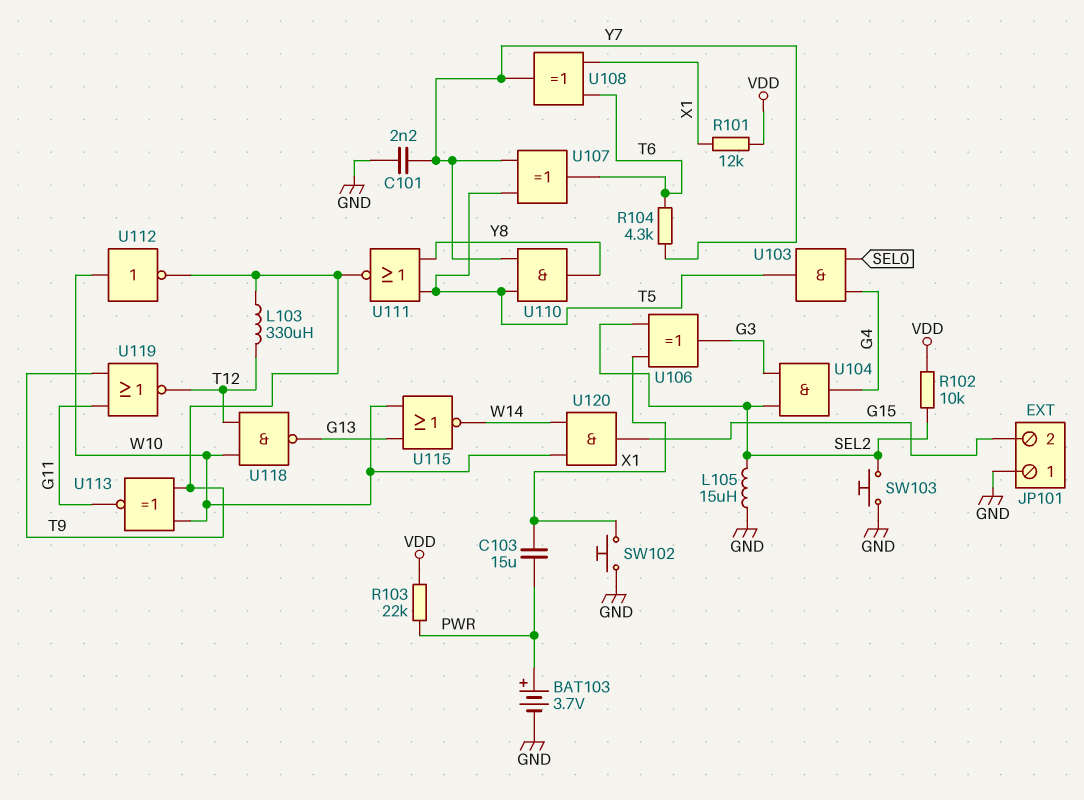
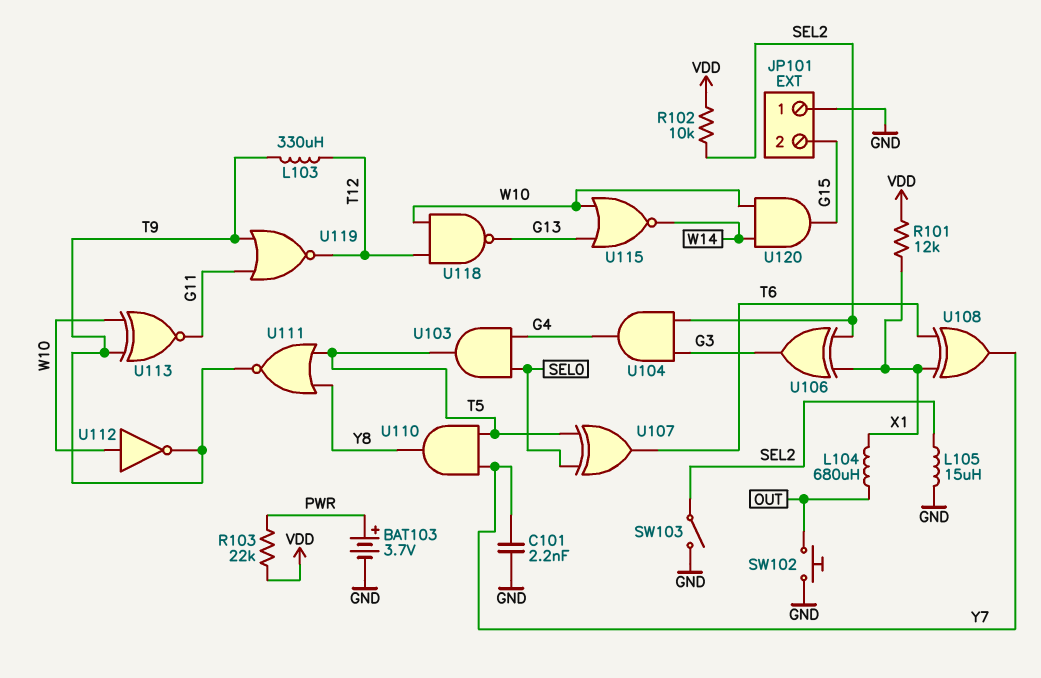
C103: 15uF (PWR, X1) -> none
L104: none -> 680uH (OUT, X1)
R104: 4.3k (T6, Y7) -> none
SW102: button (GND, X1) -> button (GND, OUT)
SW103: button (GND, SEL2) -> switch (GND, SEL2)
U107: XOR (in T5, in Y7, out T6) -> XOR (in SEL0, in T5, out T6)

